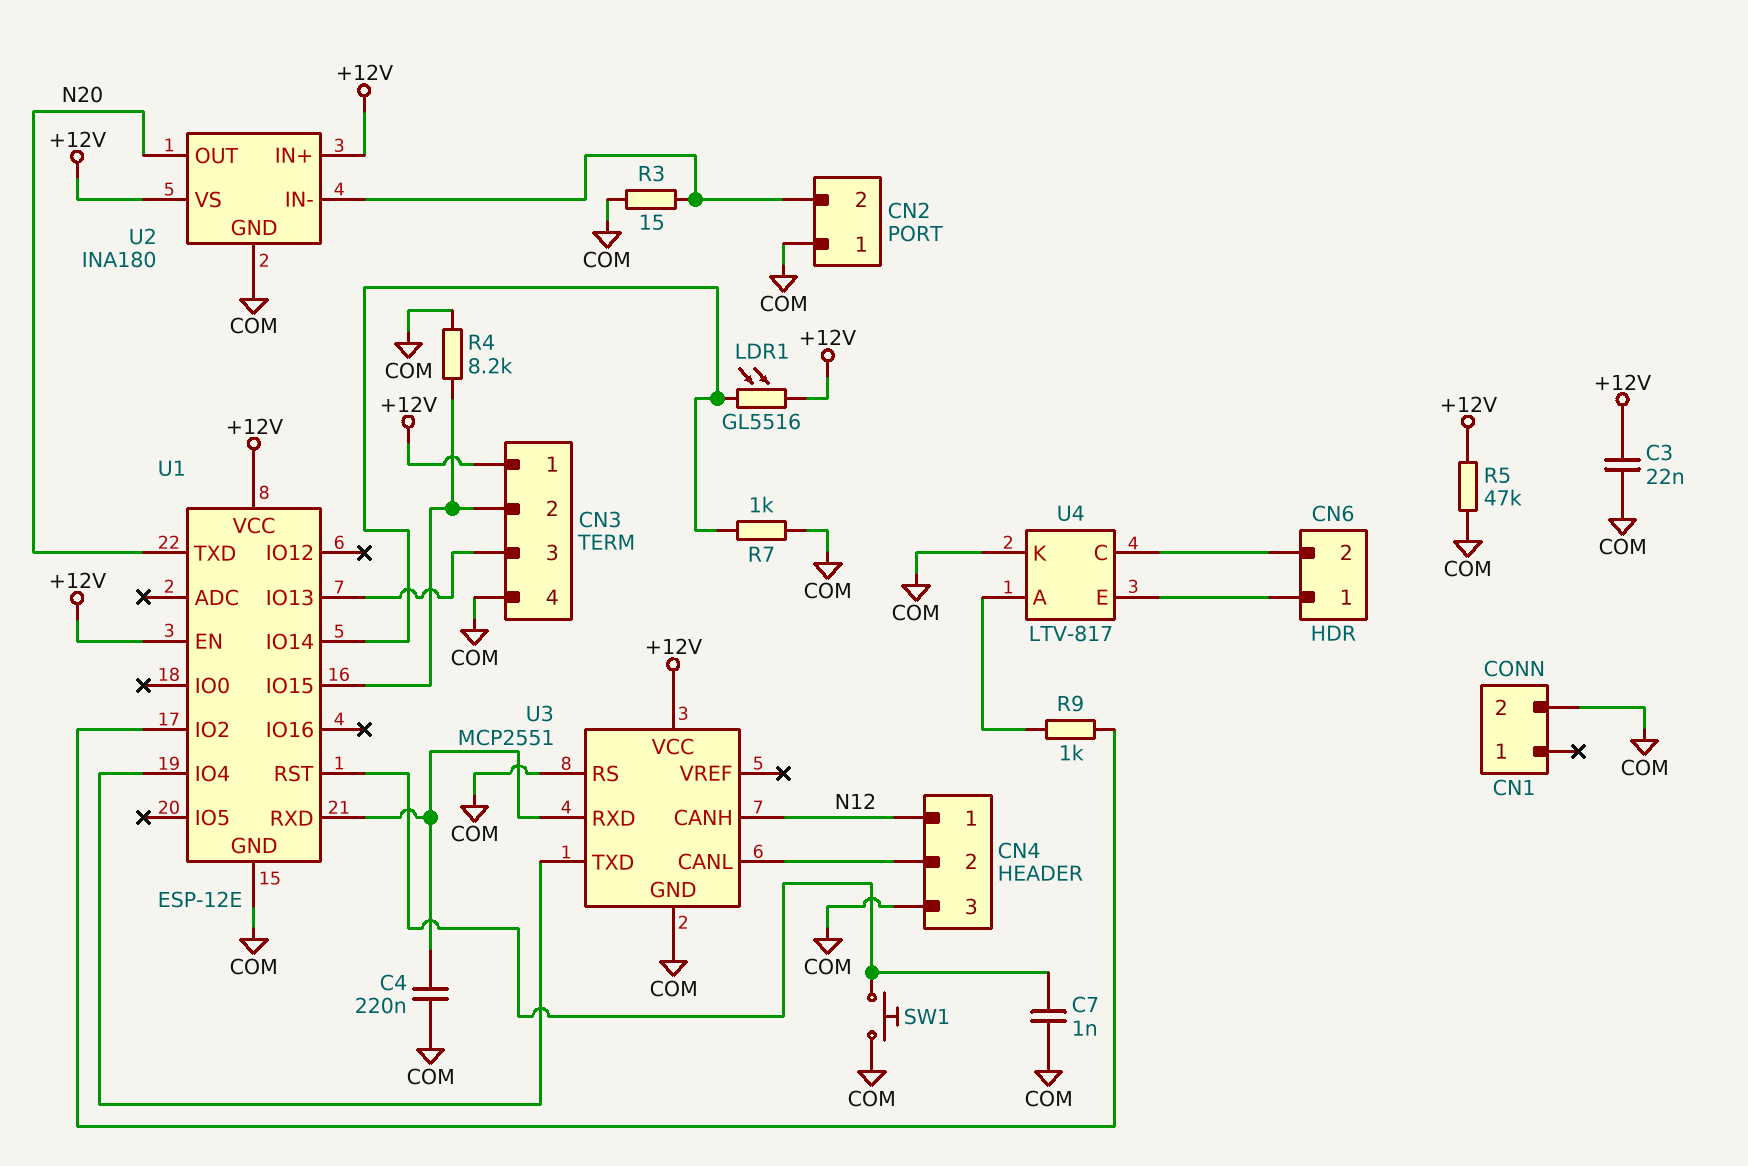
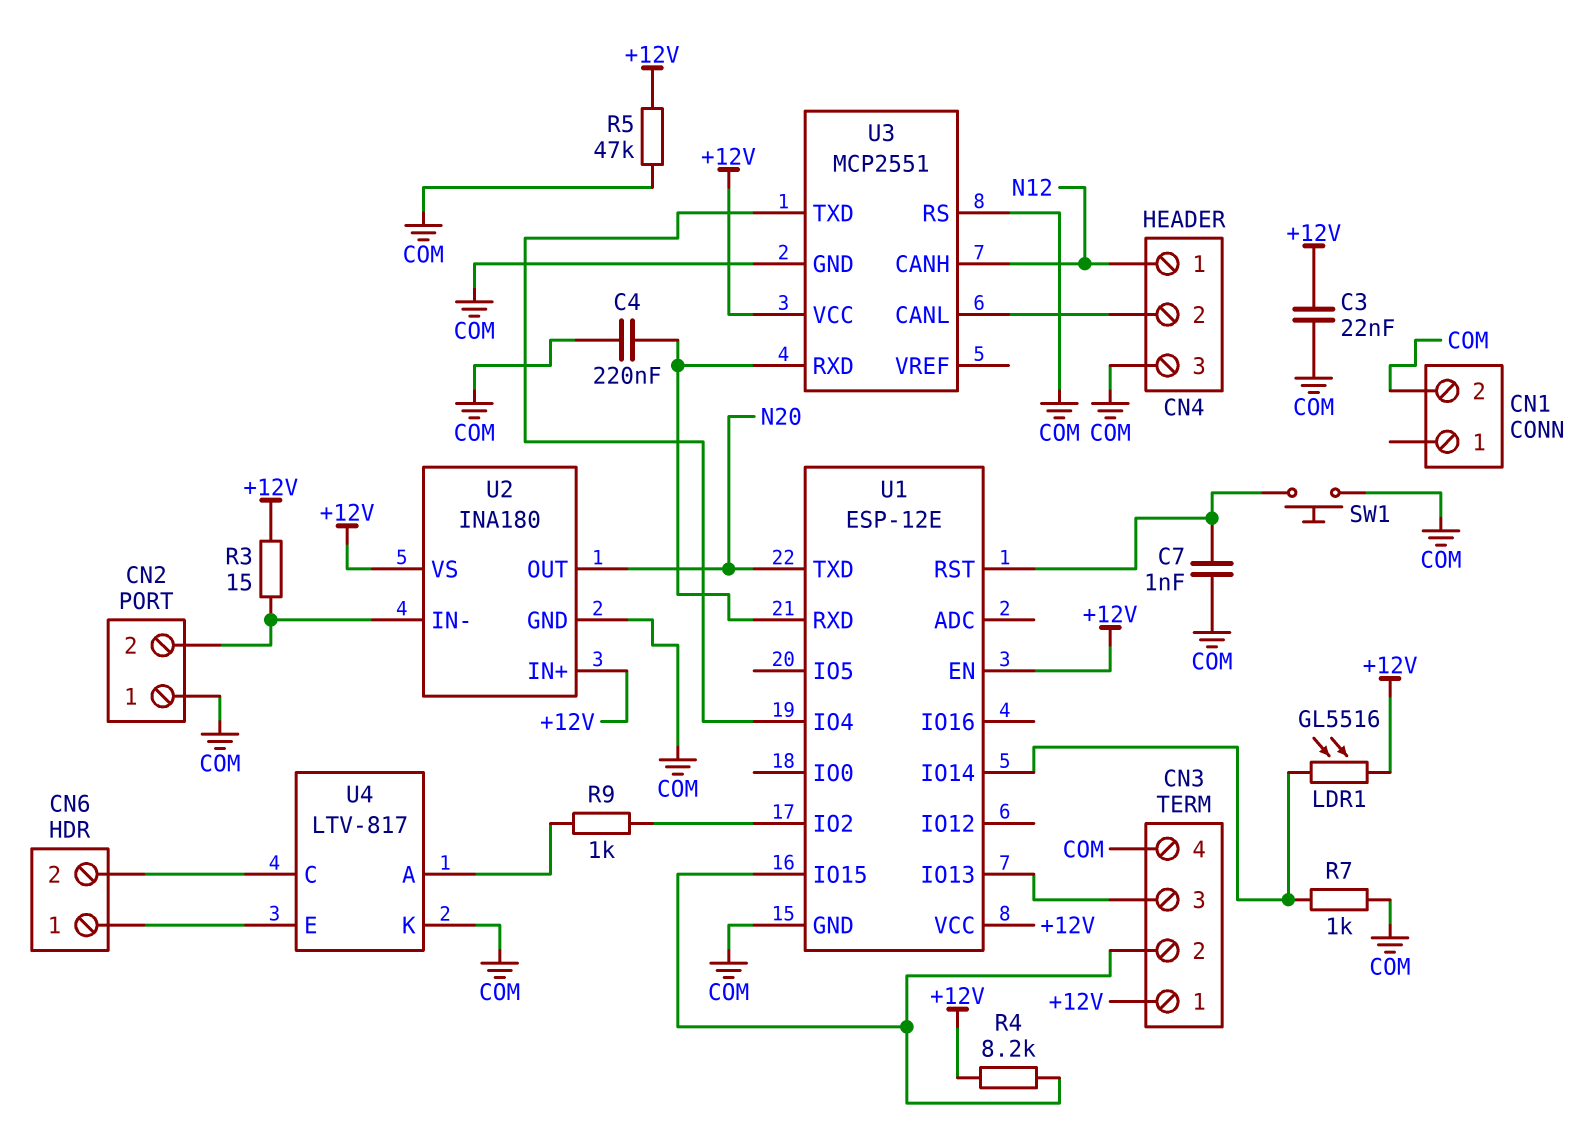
R3: 15 (CN2/2, COM) -> 15 (+12V, CN2/2)
R4: 8.2k (CN3/2, COM) -> 8.2k (+12V, CN3/2)

